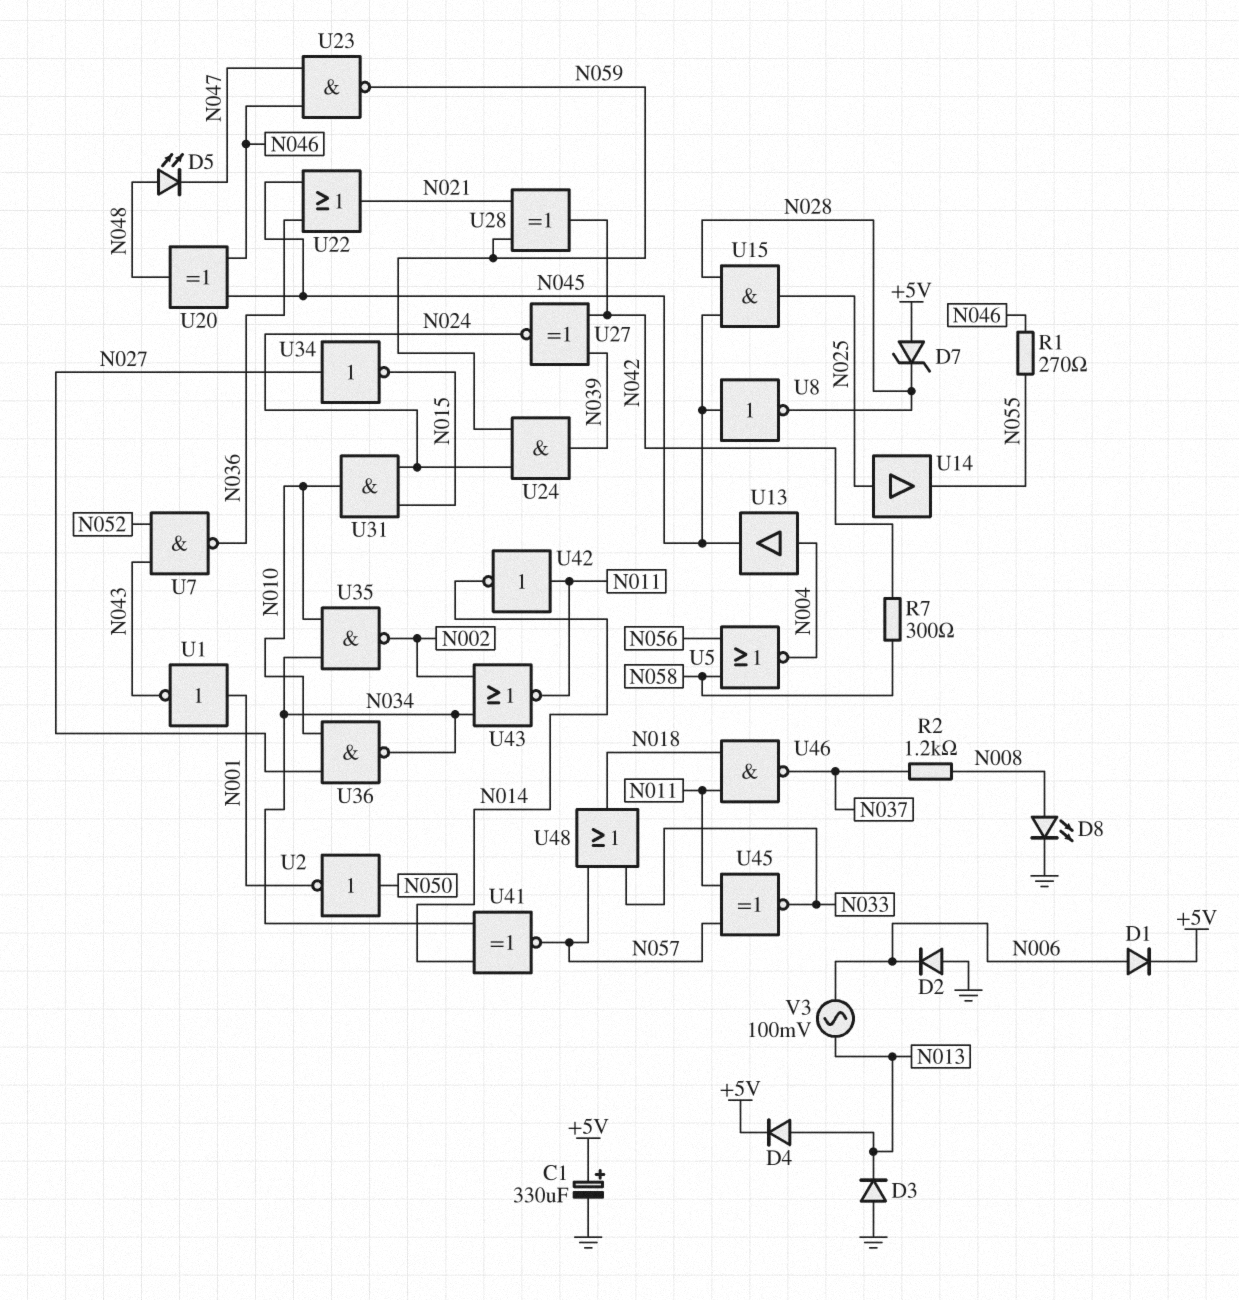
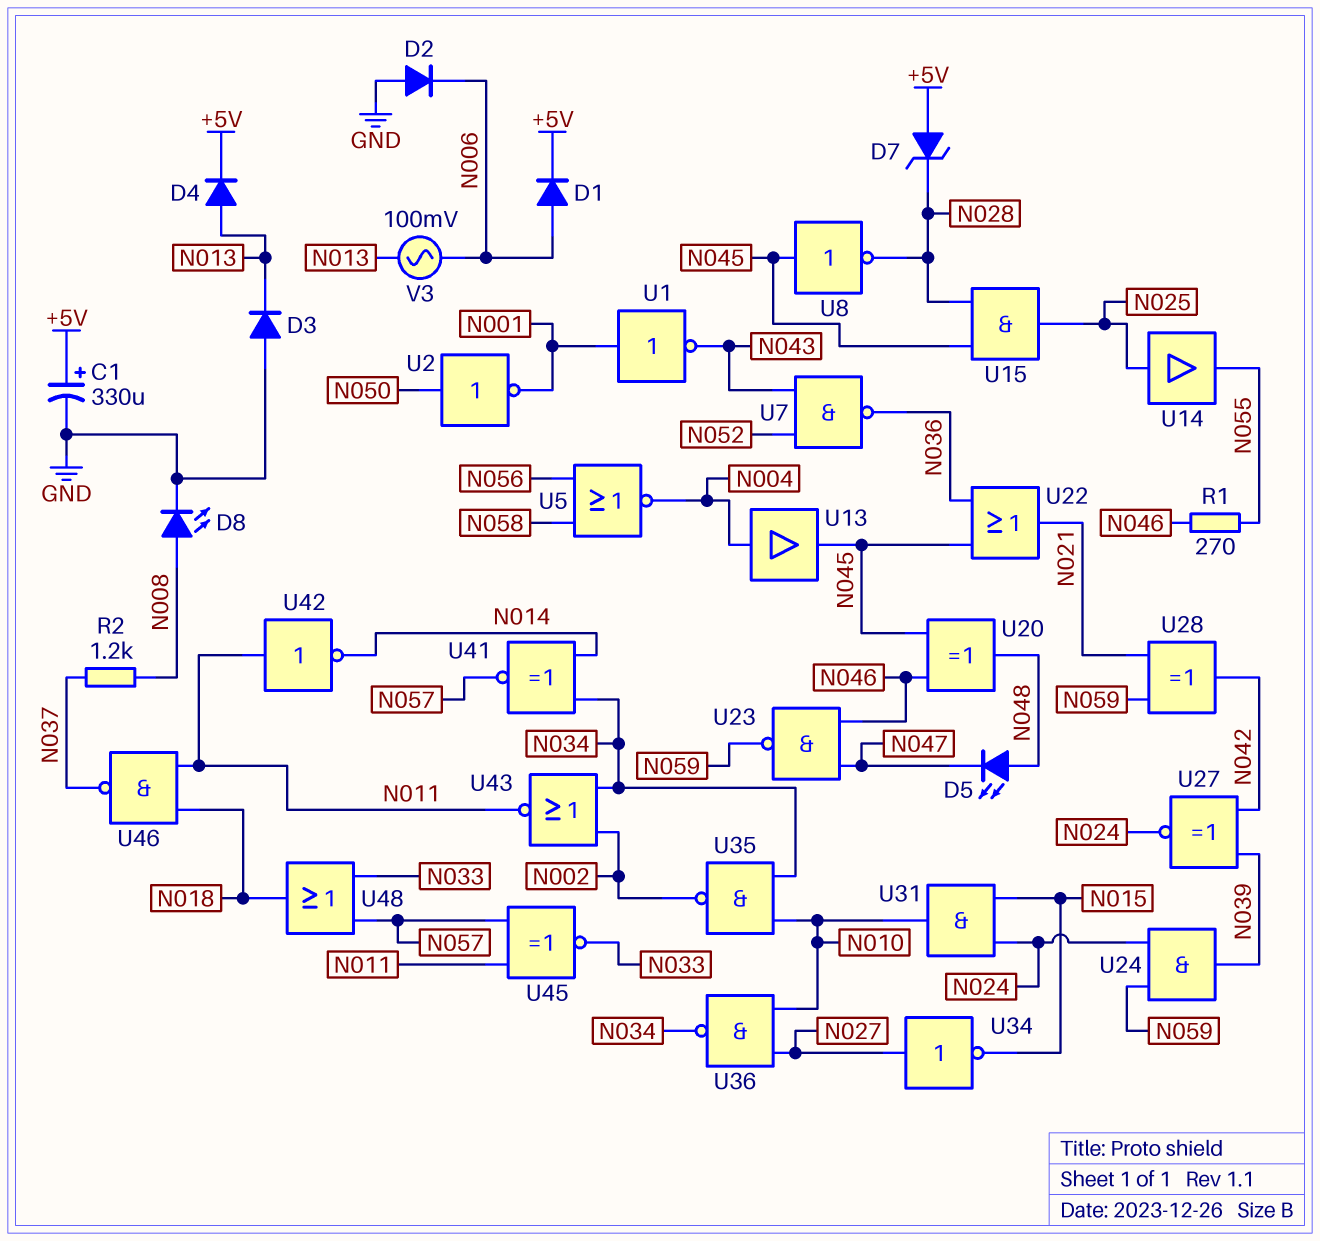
R7: 300 (N042, N058) -> none

